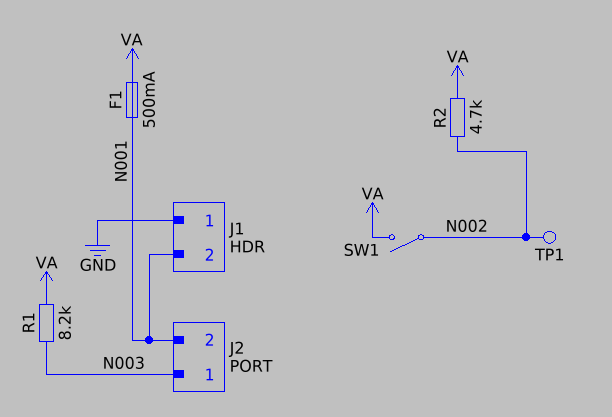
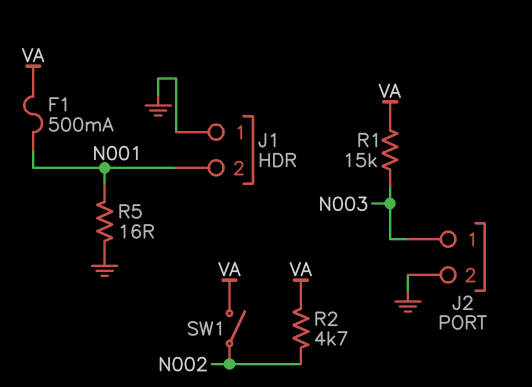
J2 pin 2: N001 -> GND
R1: 8.2k (N003, VA) -> 15k (N003, VA)
R5: none -> 16 (GND, N001)
TP1: test point (N002) -> none

